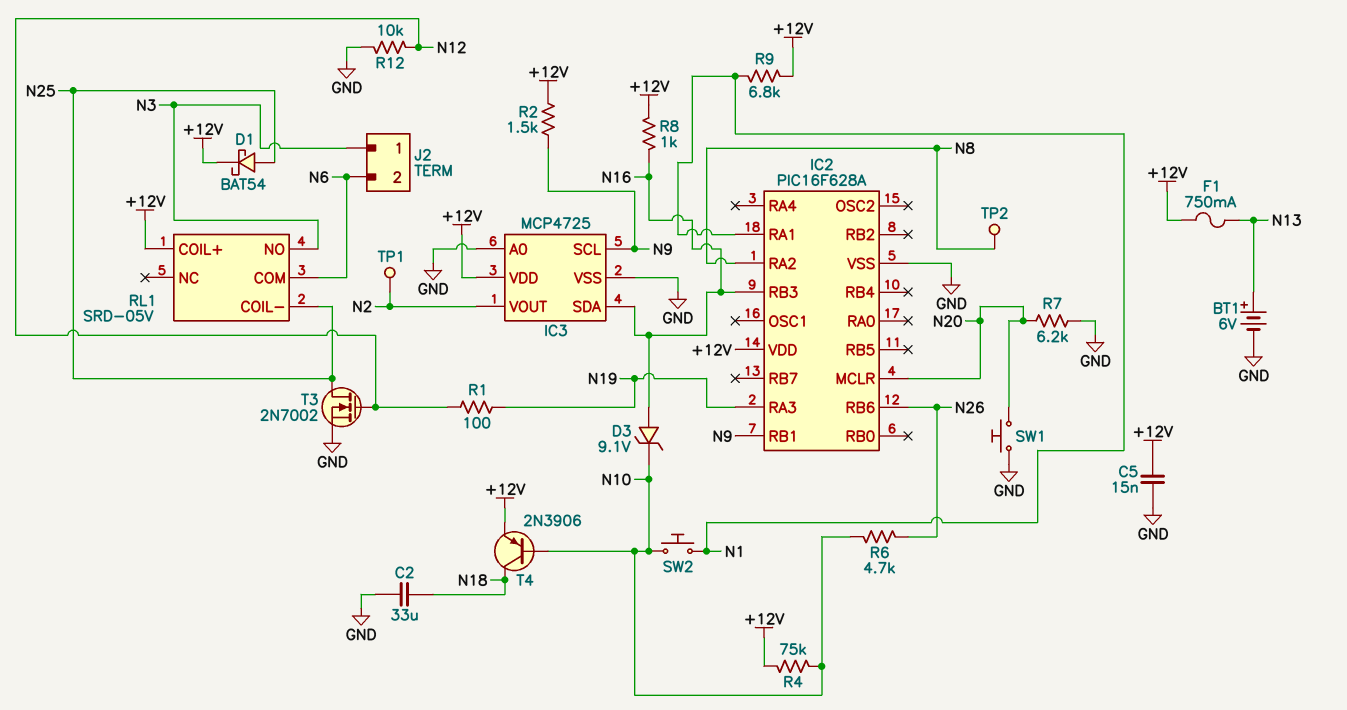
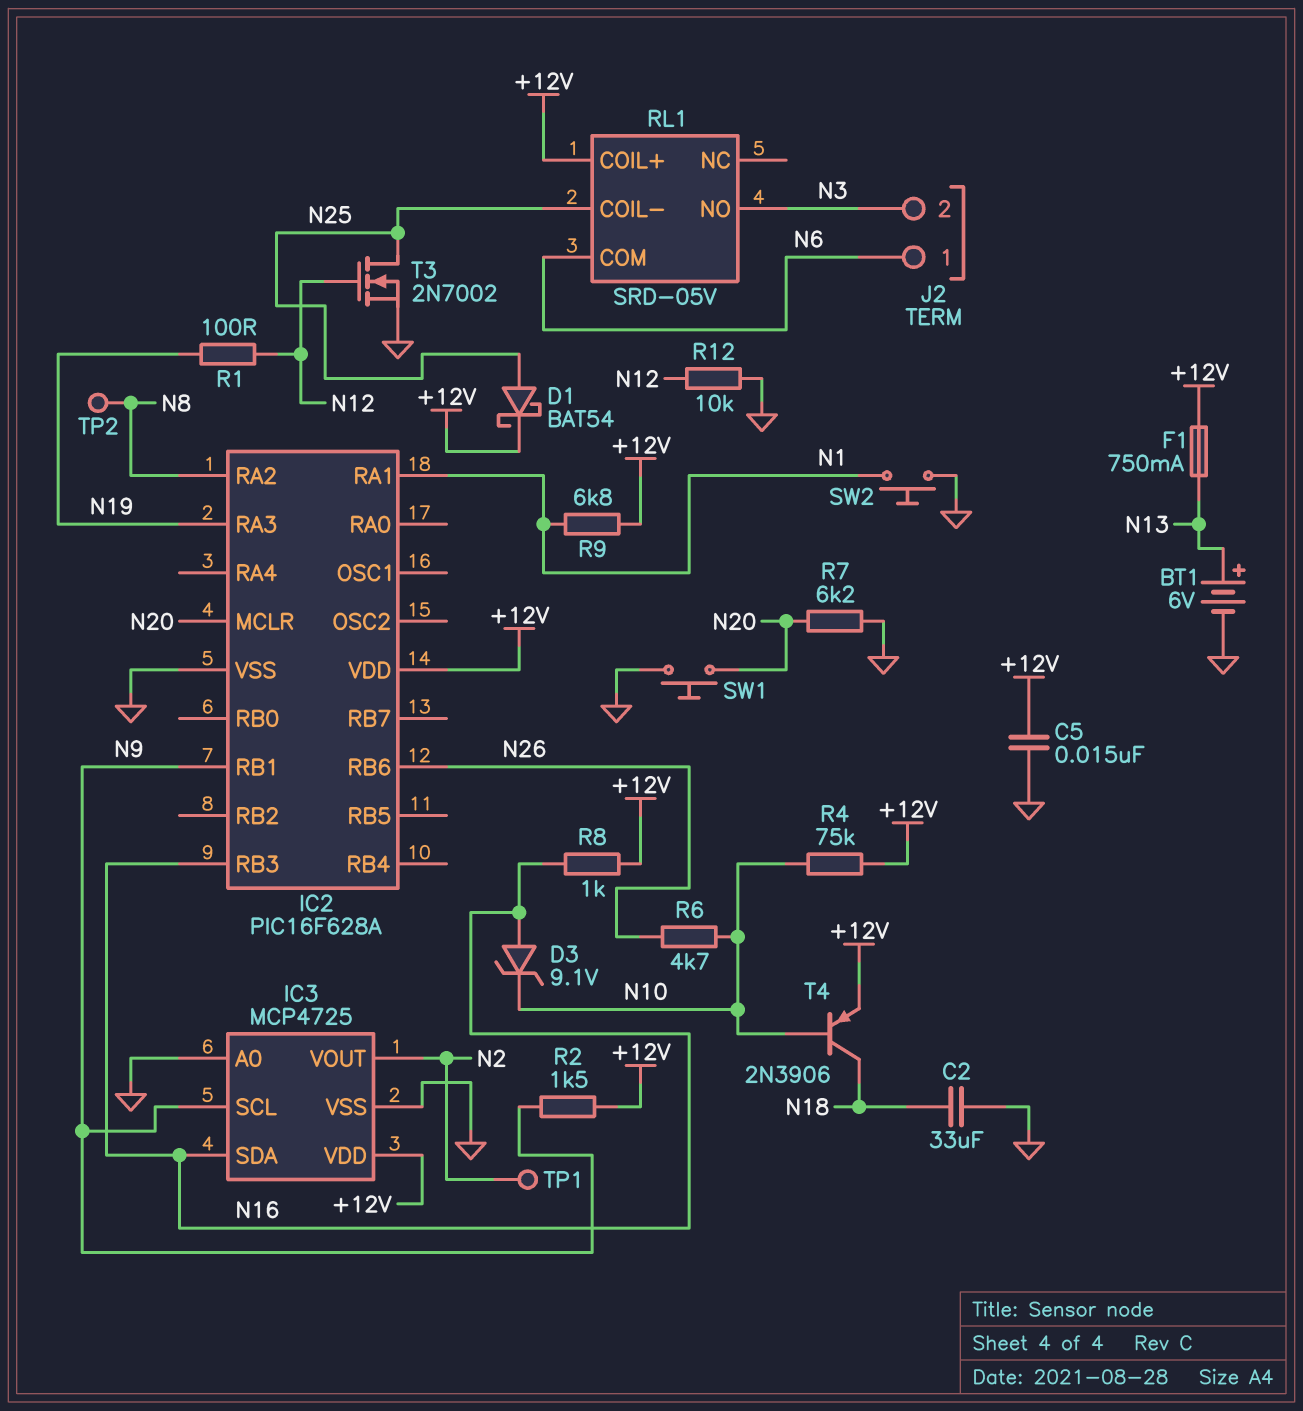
J2 pin 1: N3 -> N6
J2 pin 2: N6 -> N3
SW2: button (N1, N10) -> button (GND, N1)

